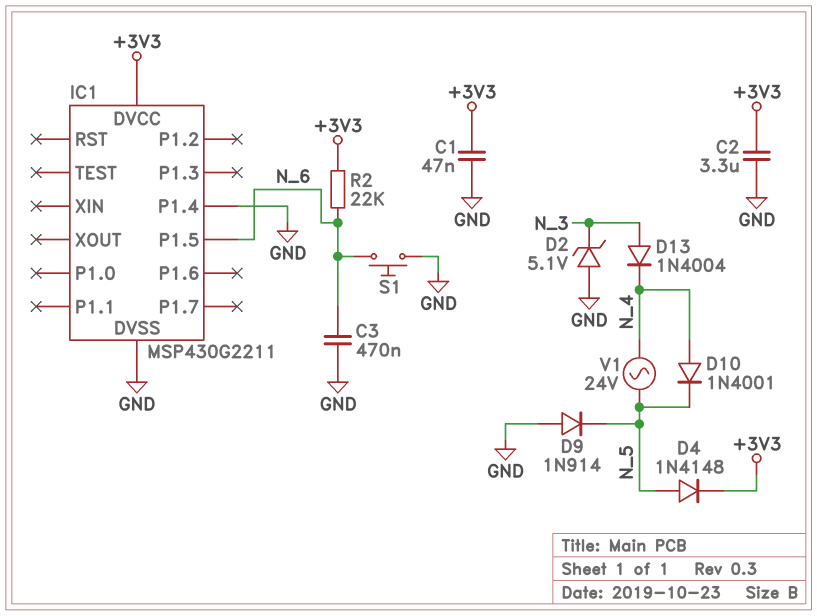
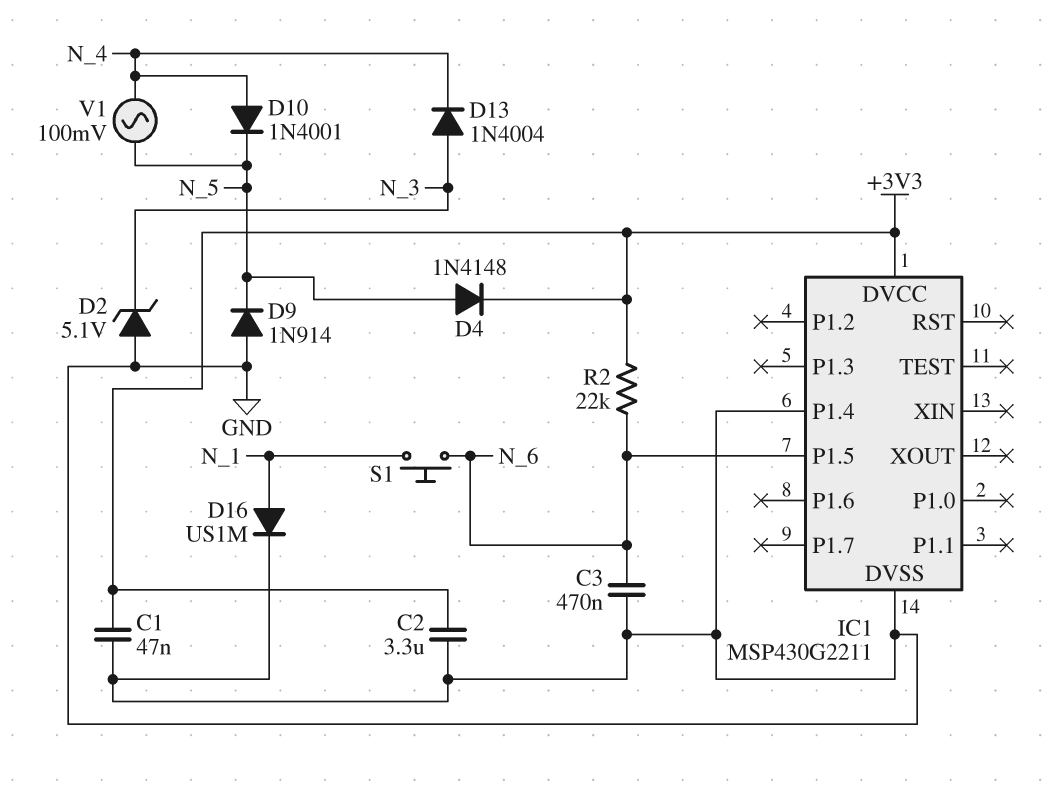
D16: none -> diode US1M (A N_1, K GND)
S1: button (GND, N_6) -> button (N_1, N_6)
V1: AC 24V (N_4, N_5) -> AC 100mV (N_4, N_5)

